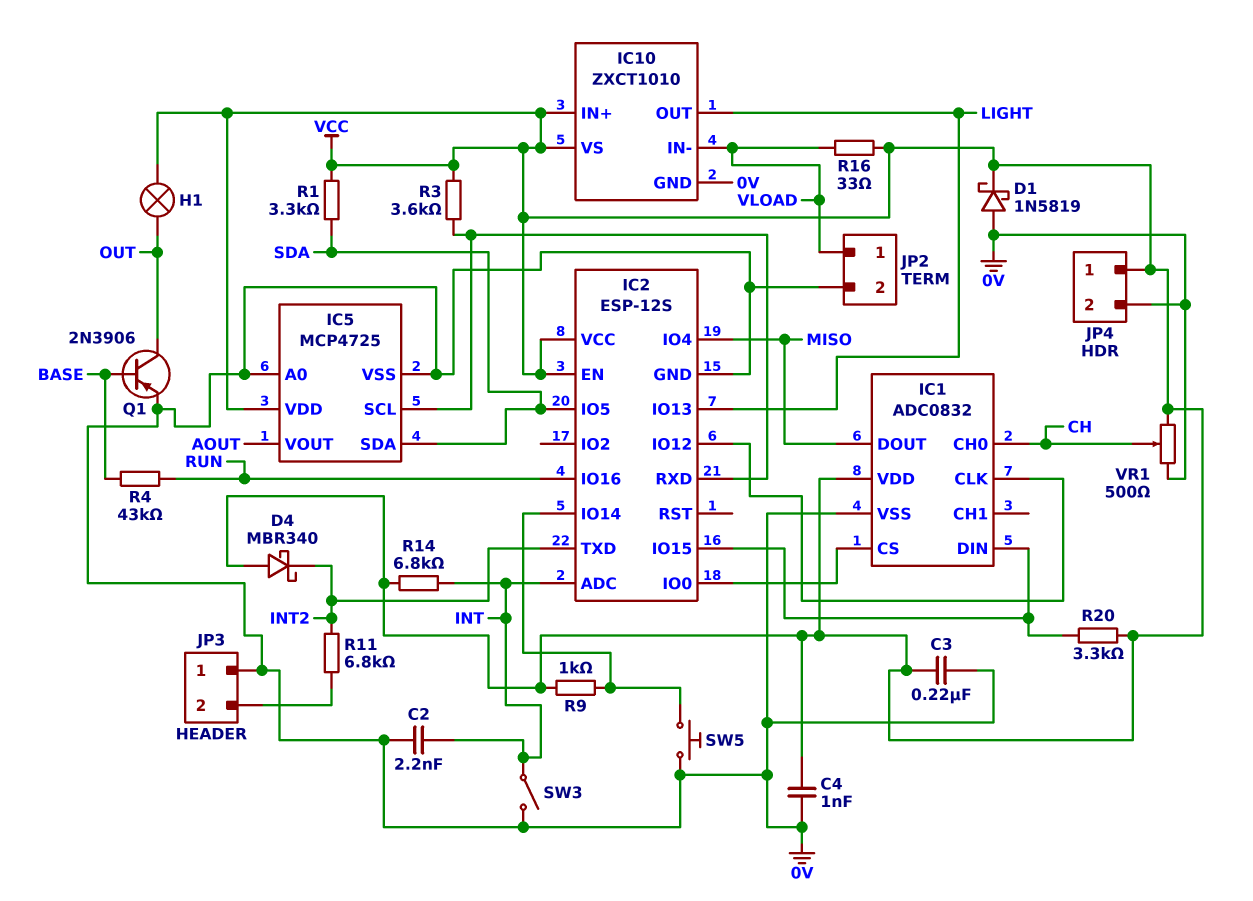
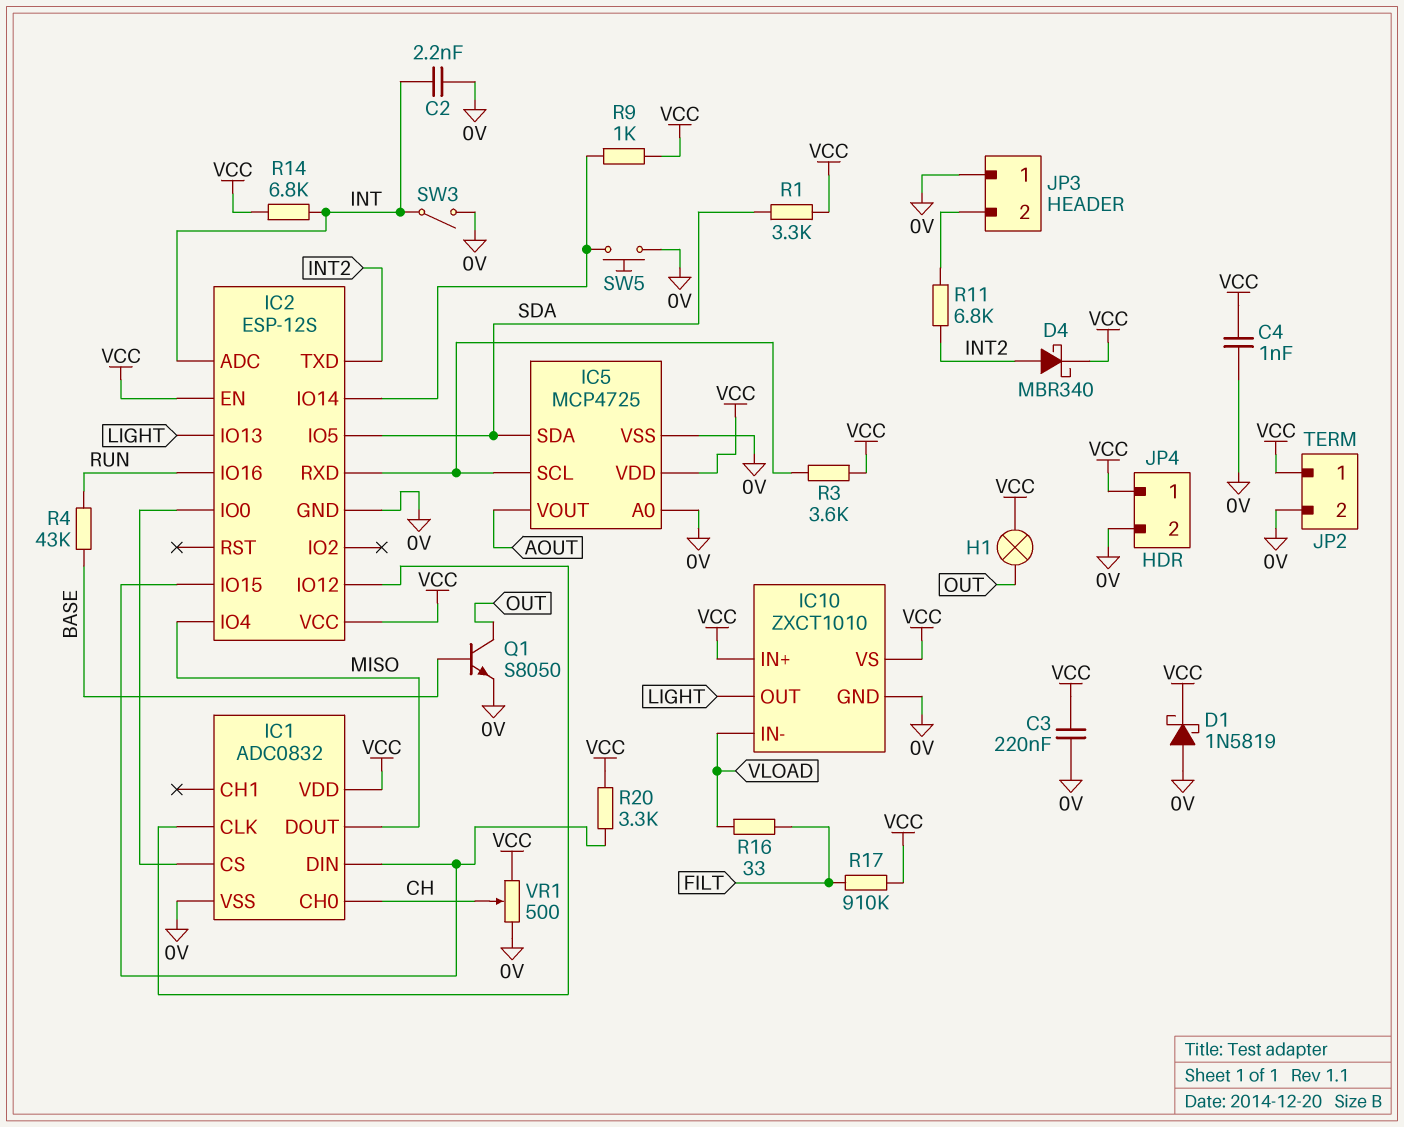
D4: schottky MBR340 (A VCC, K INT2) -> schottky MBR340 (A INT2, K VCC)
JP2 pin 1: VLOAD -> VCC
Q1: PNP 2N3906 (B BASE, C OUT, E 0V) -> NPN S8050 (B BASE, C OUT, E 0V)
R16: 33 (VCC, VLOAD) -> 33 (FILT, VLOAD)
R17: none -> 910k (FILT, VCC)

